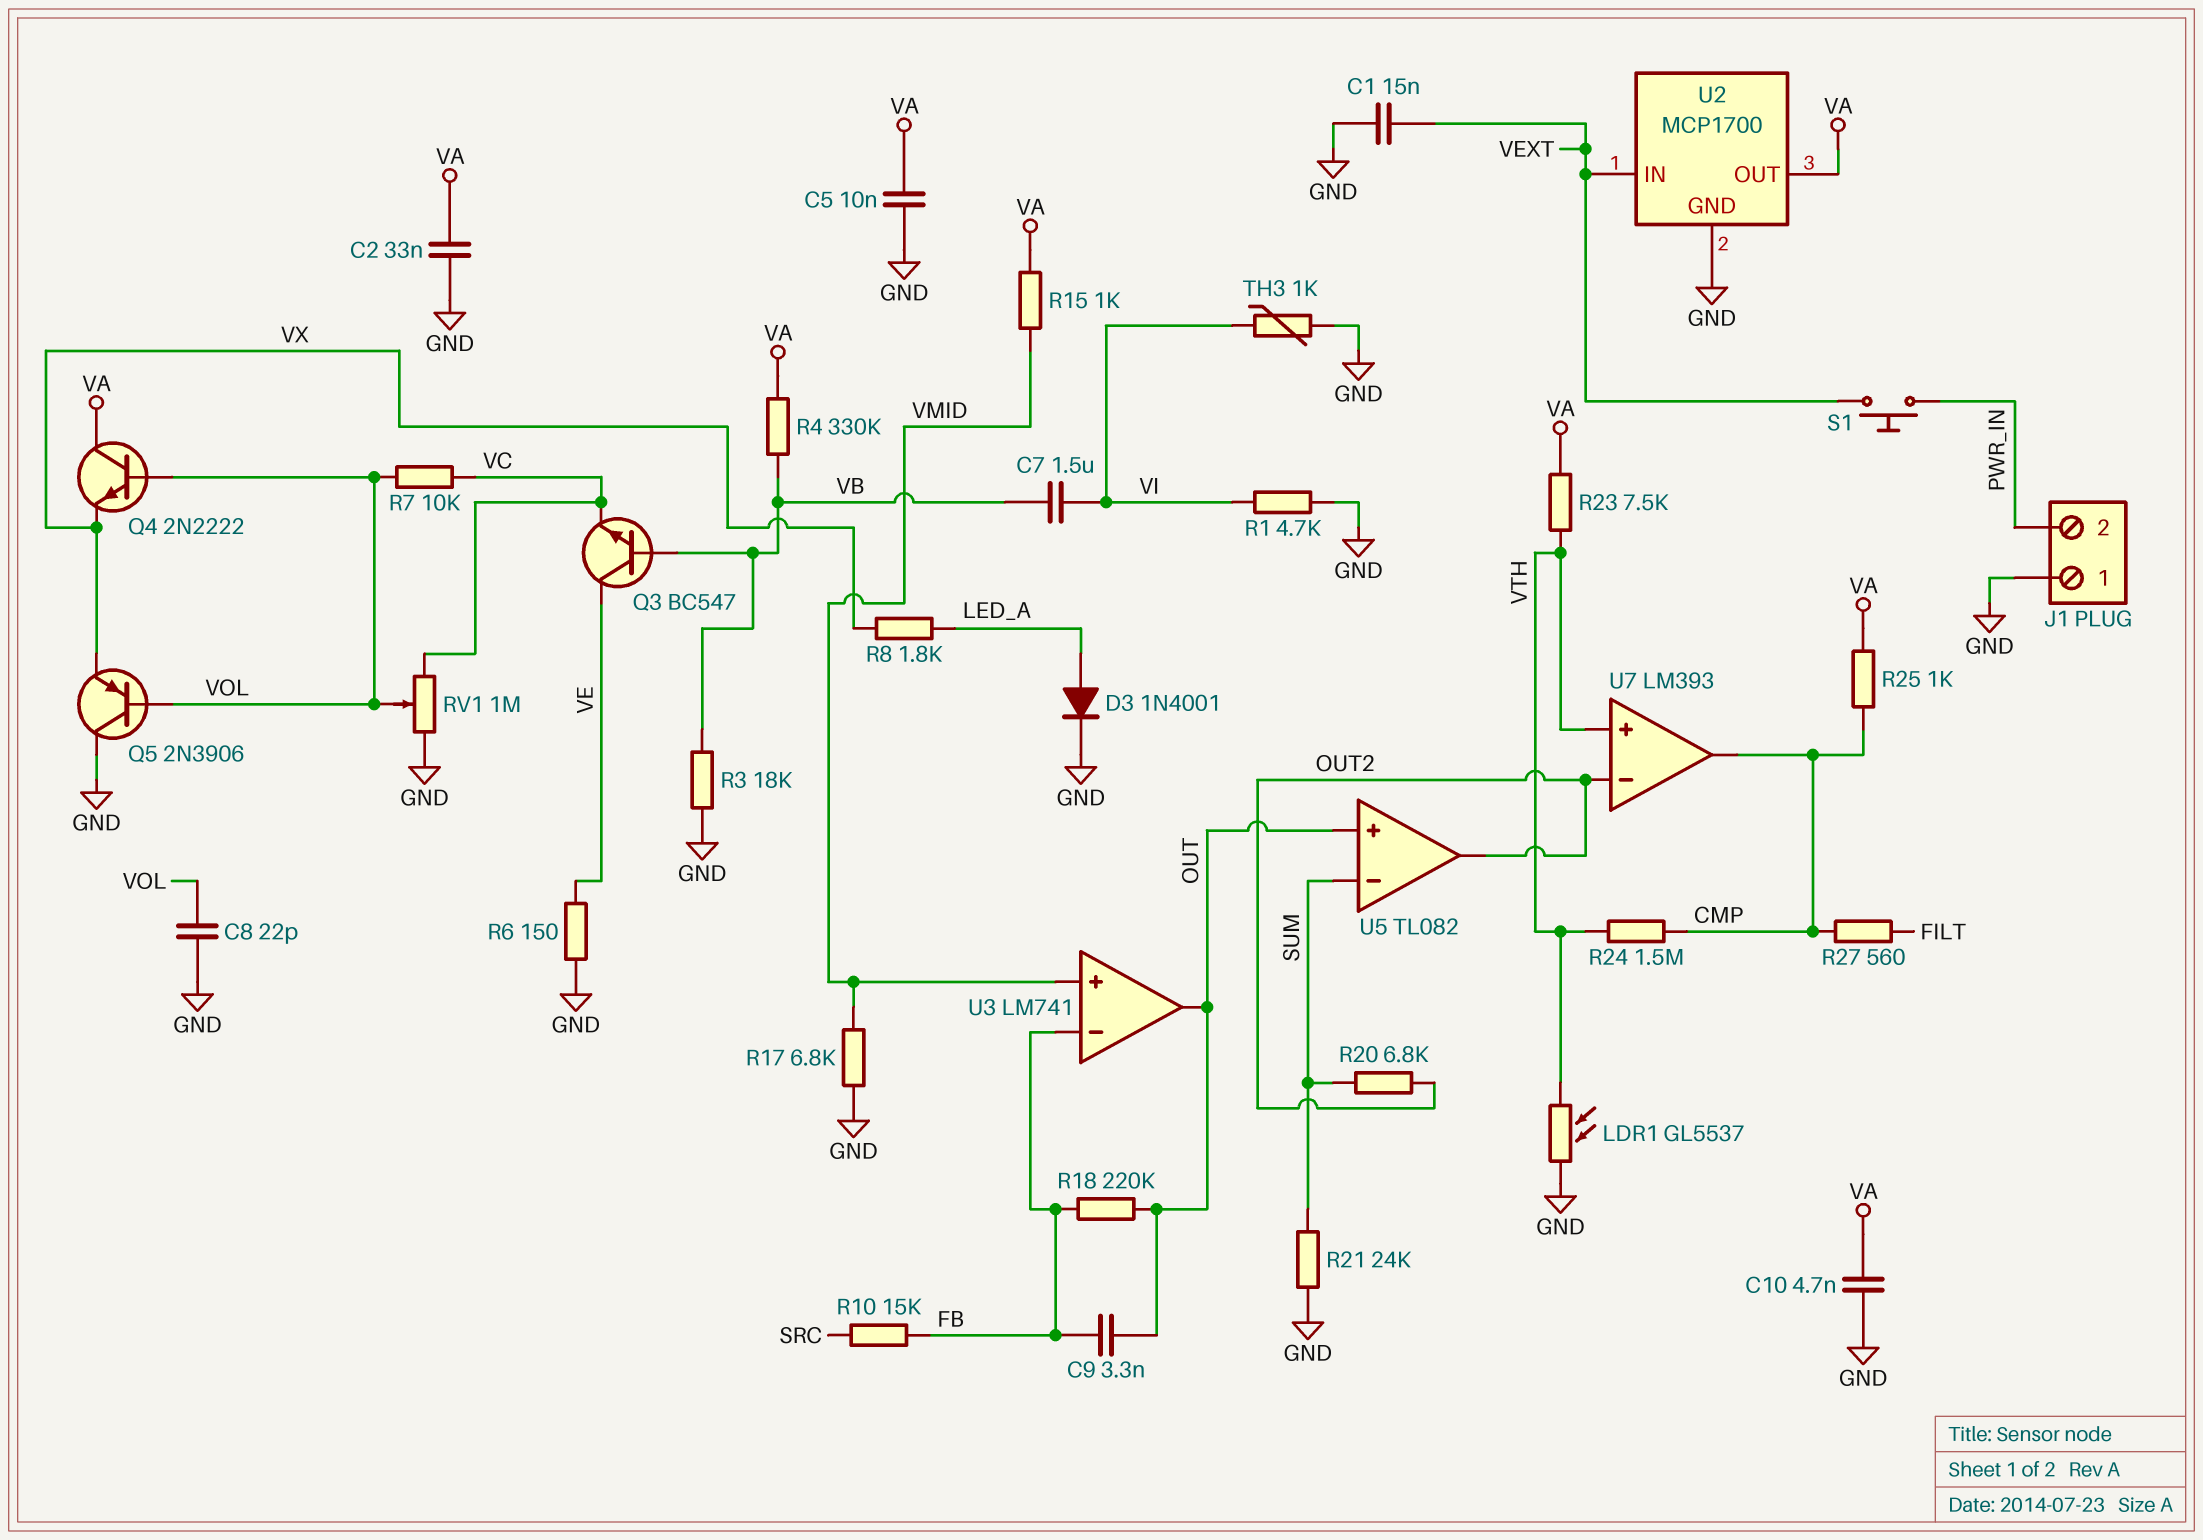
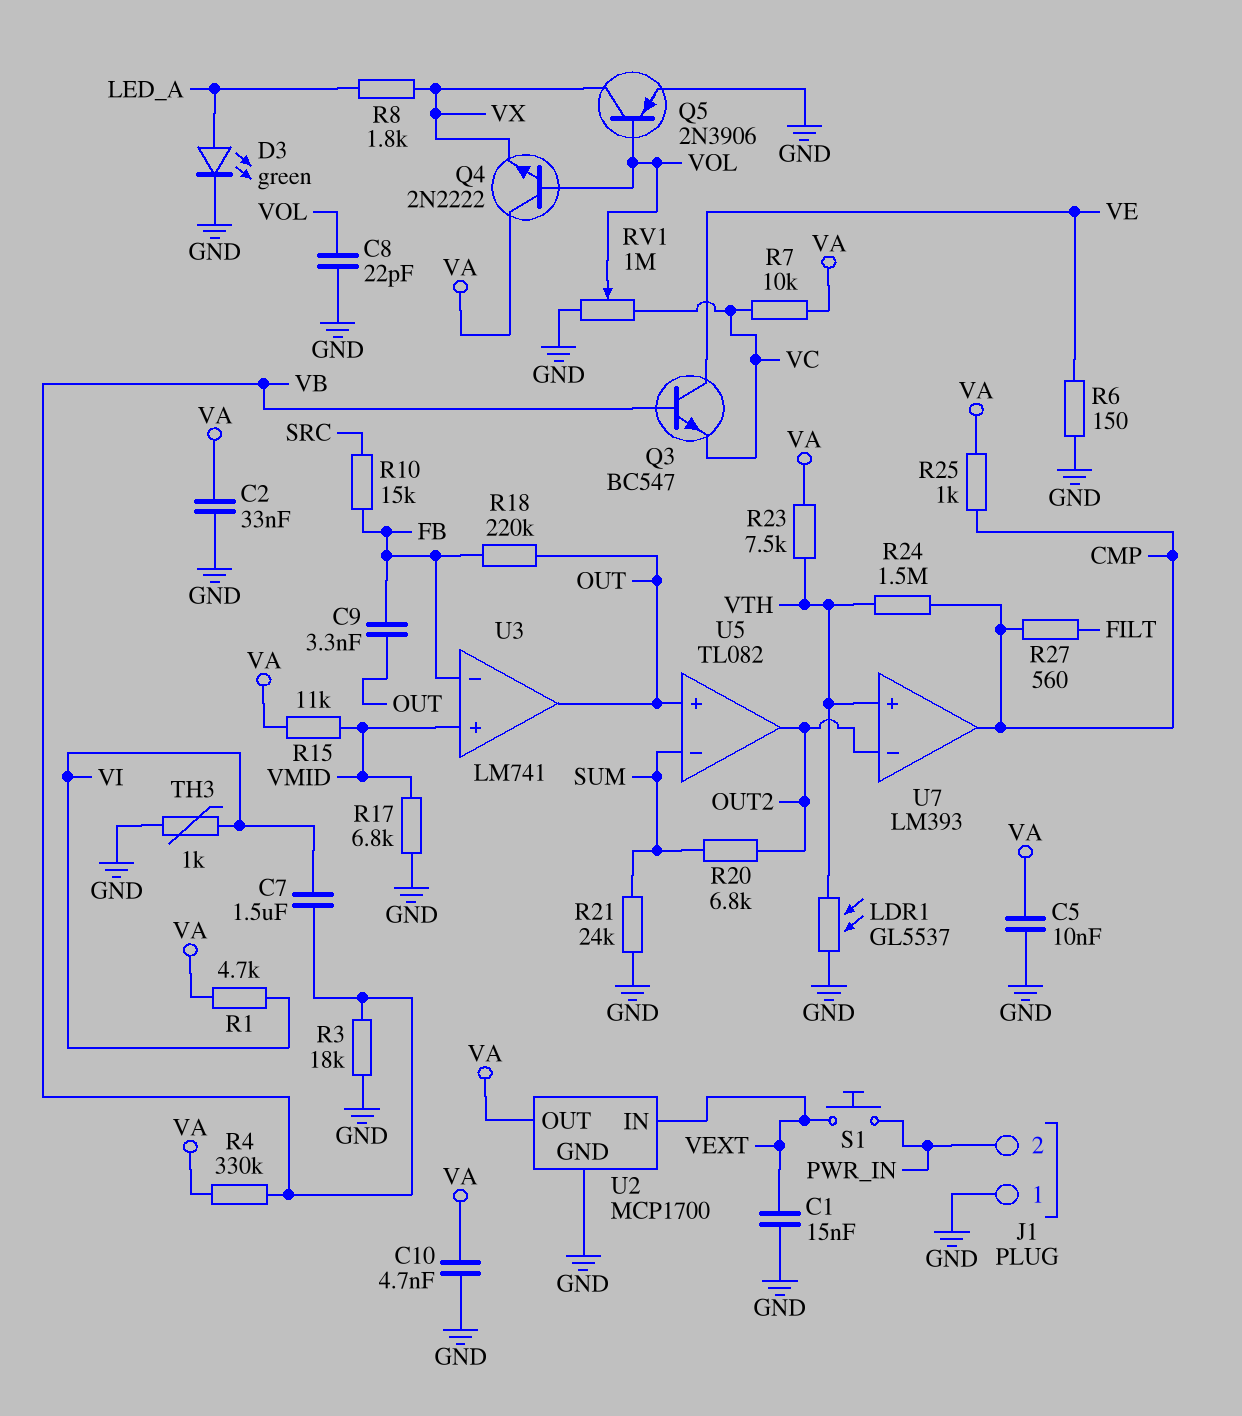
D3: diode 1N4001 (A LED_A, K GND) -> LED green (A LED_A, K GND)
Q5: PNP 2N3906 (B VOL, C GND, E VX) -> PNP 2N3906 (B VOL, C VX, E GND)
R1: 4.7k (GND, VI) -> 4.7k (VA, VI)
R7: 10k (VC, VOL) -> 10k (VA, VC)
R15: 1k (VA, VMID) -> 11k (VA, VMID)

